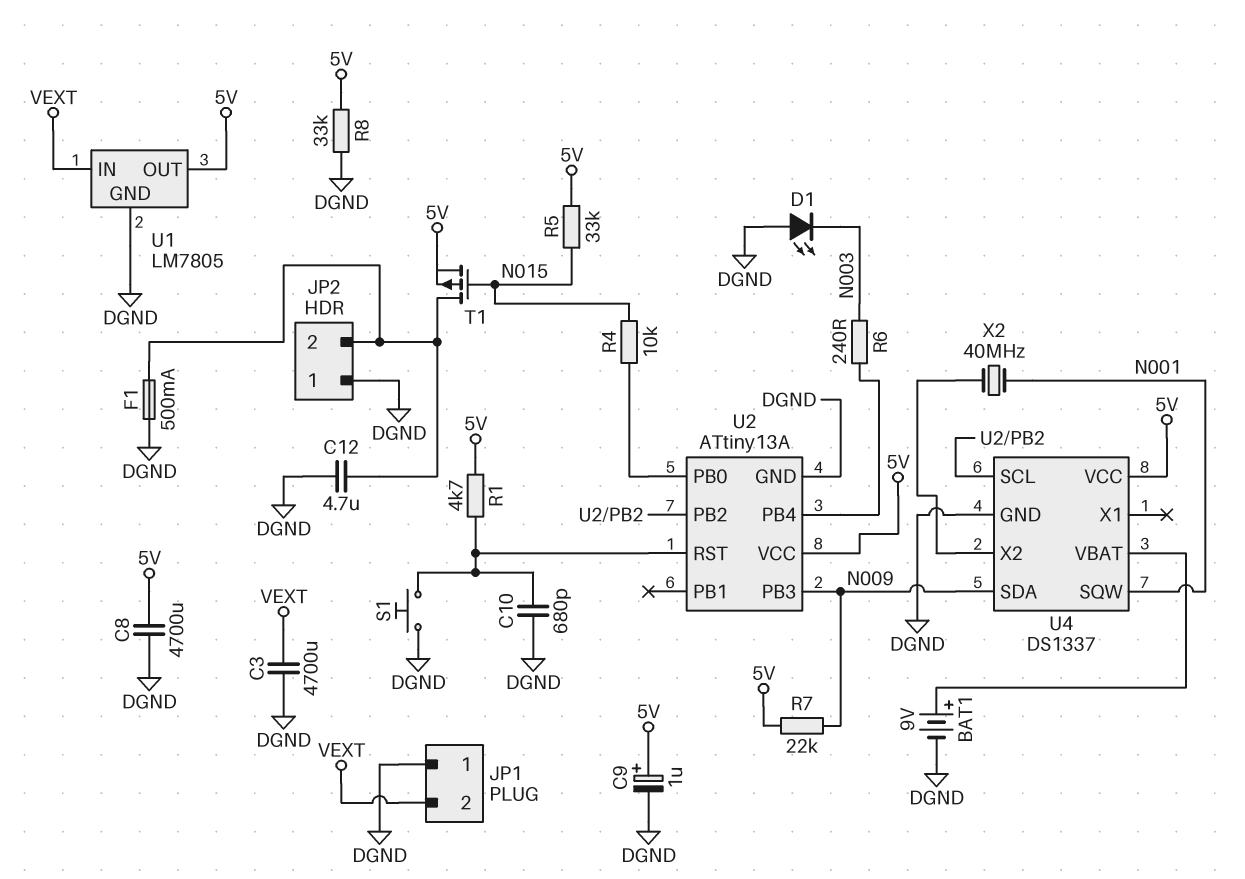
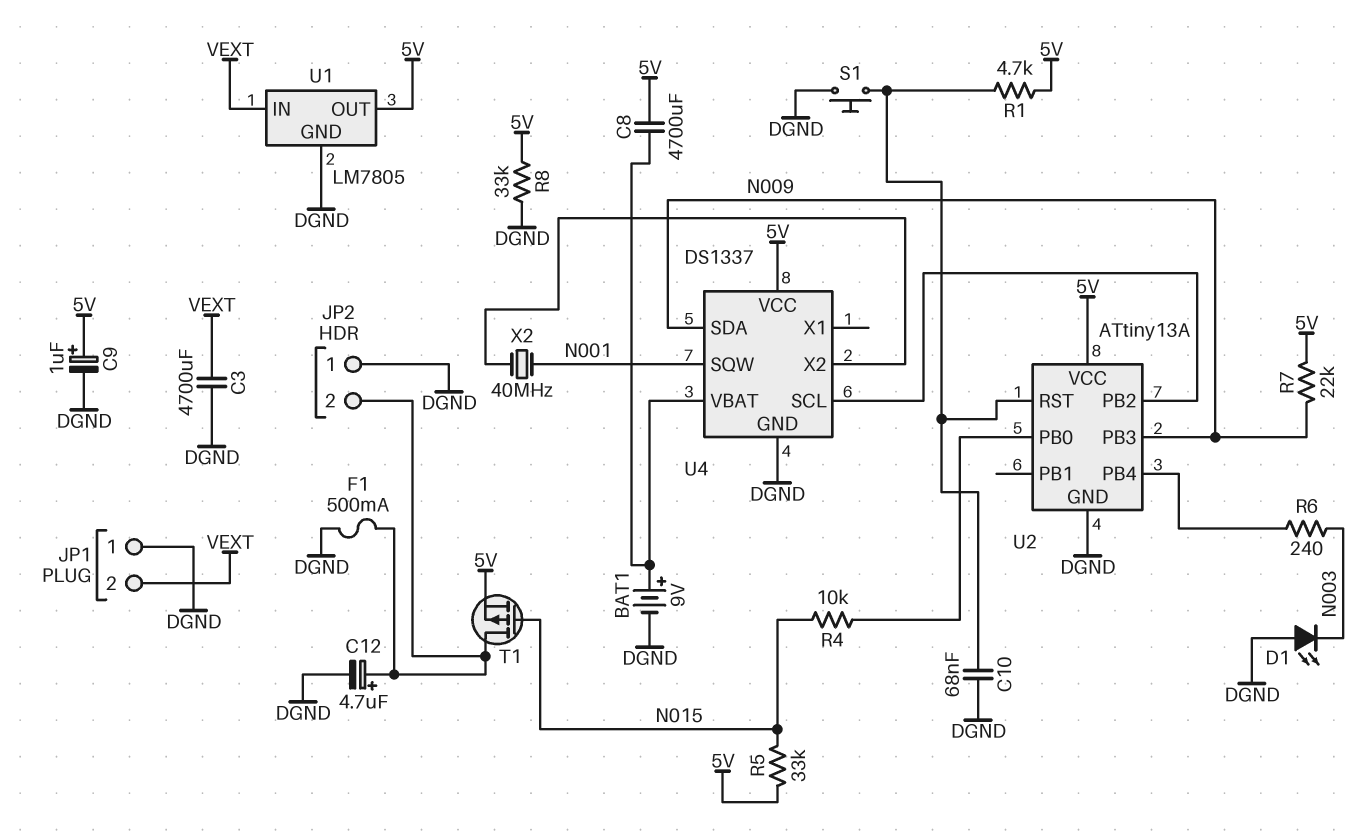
C8: 4700uF (5V, DGND) -> 4700uF (5V, U4/VBAT)
C10: 680pF (DGND, U2/RST) -> 68nF (DGND, U2/RST)
C12: 4.7uF (DGND, JP2/2) -> 4.7uF (plus JP2/2, minus DGND)

